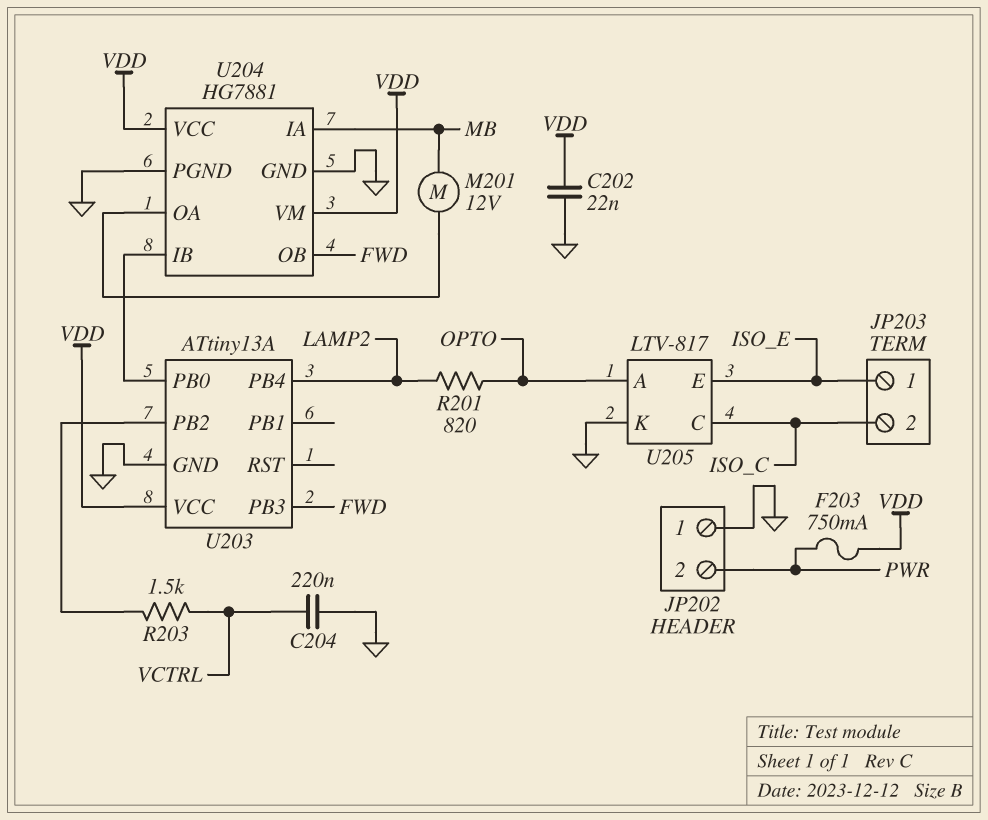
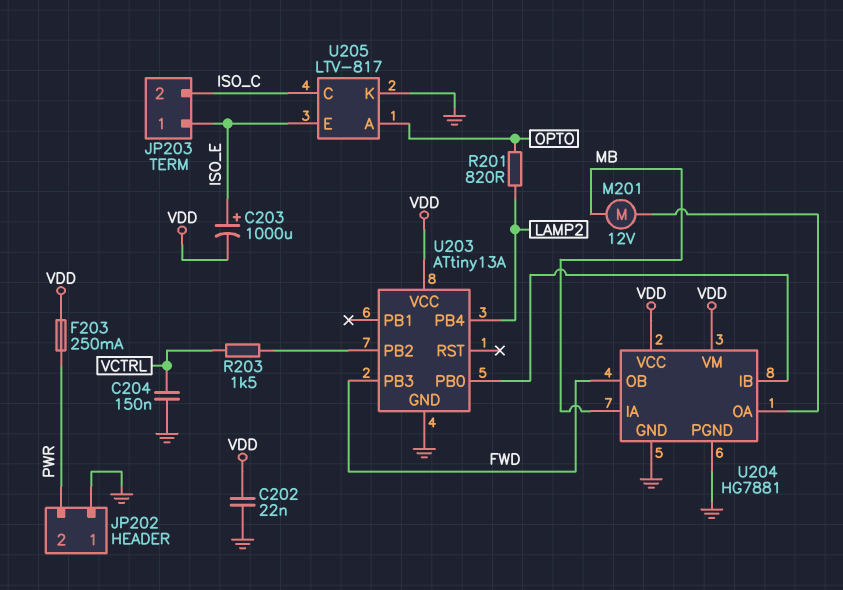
C203: none -> 1000uF (plus ISO_E, minus VDD)
C204: 220nF (GND, VCTRL) -> 150nF (GND, VCTRL)
F203: 750mA (PWR, VDD) -> 250mA (PWR, VDD)

